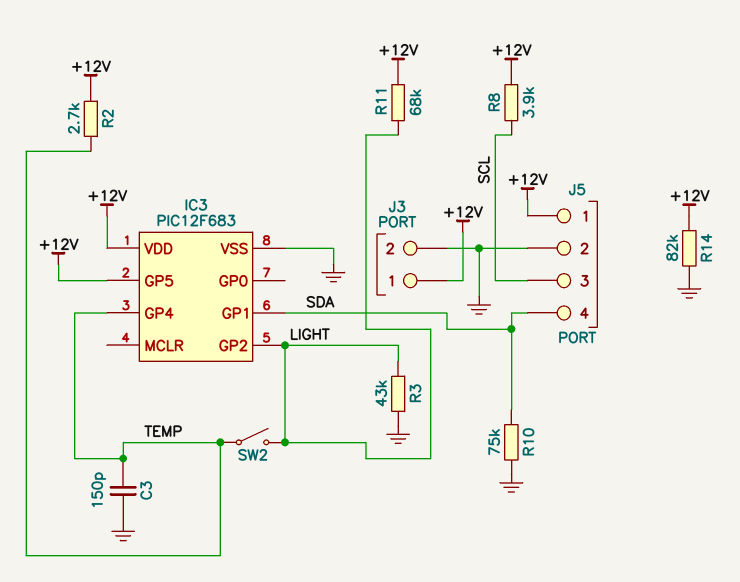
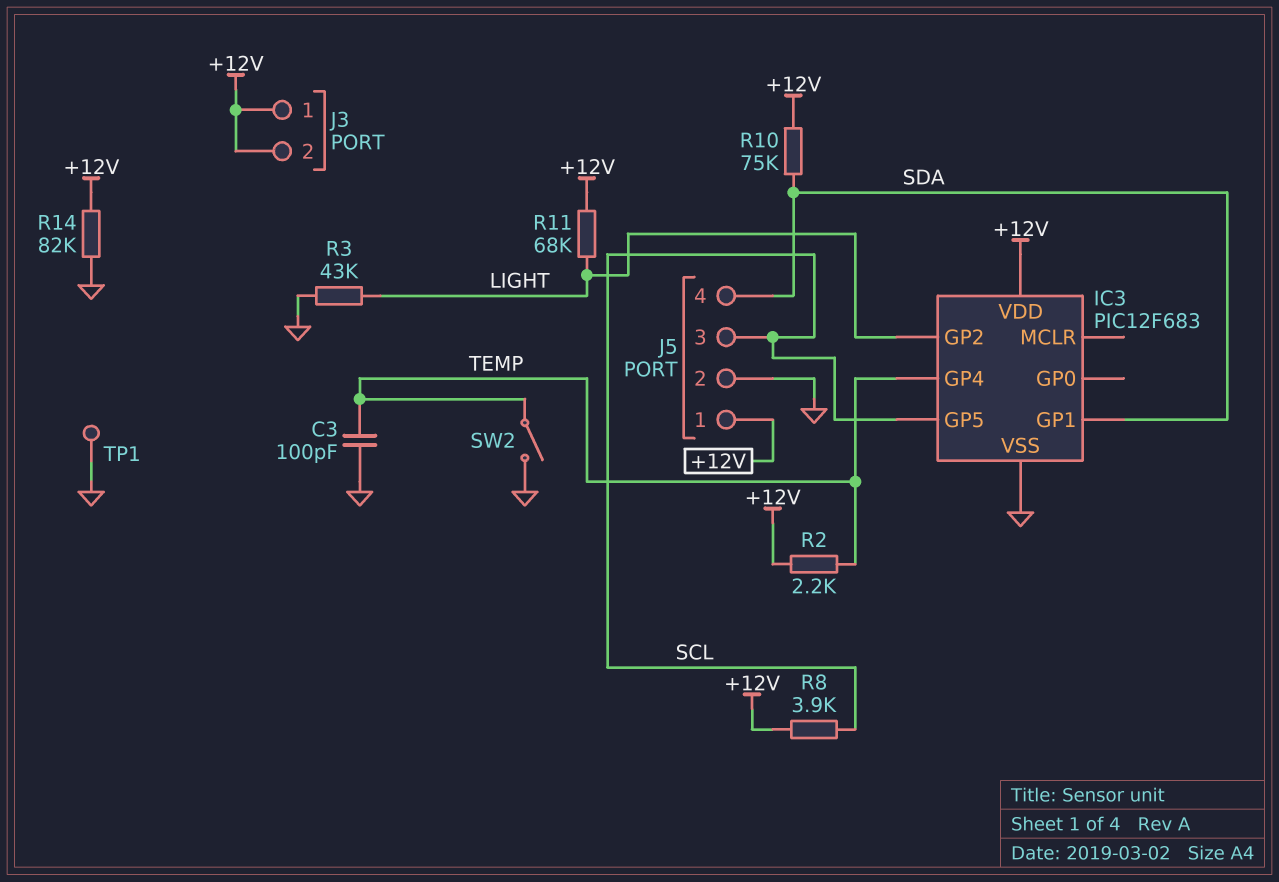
C3: 150pF (GND, TEMP) -> 100pF (GND, TEMP)
IC3 pin GP5: +12V -> SCL
J3 pin 2: GND -> +12V
R2: 2.7k (+12V, TEMP) -> 2.2k (+12V, TEMP)
R10: 75k (GND, SDA) -> 75k (+12V, SDA)
SW2: switch (LIGHT, TEMP) -> switch (GND, TEMP)
TP1: none -> test point (GND)

